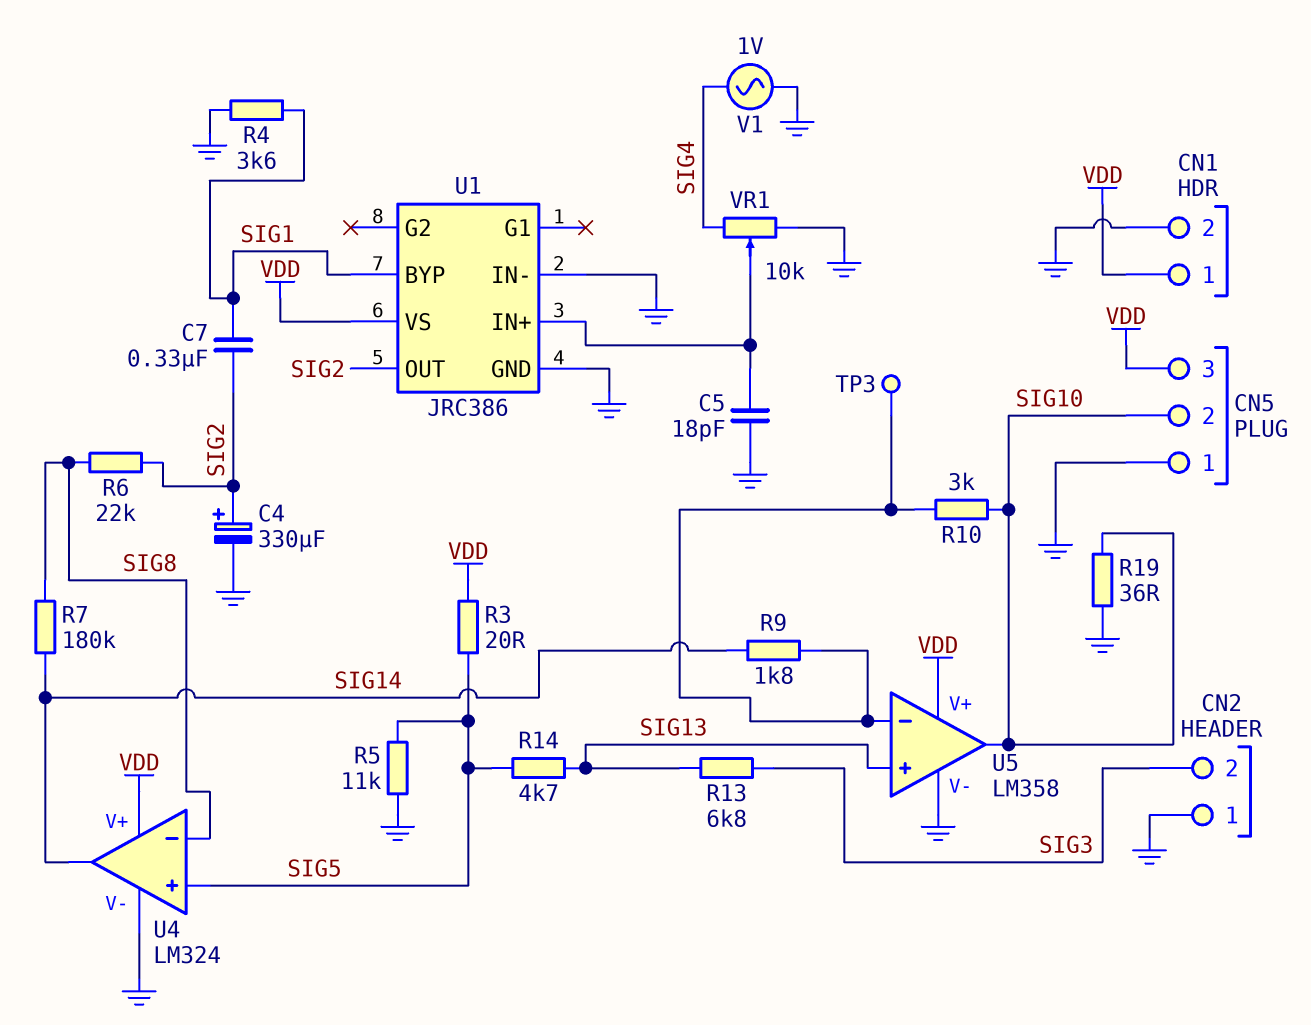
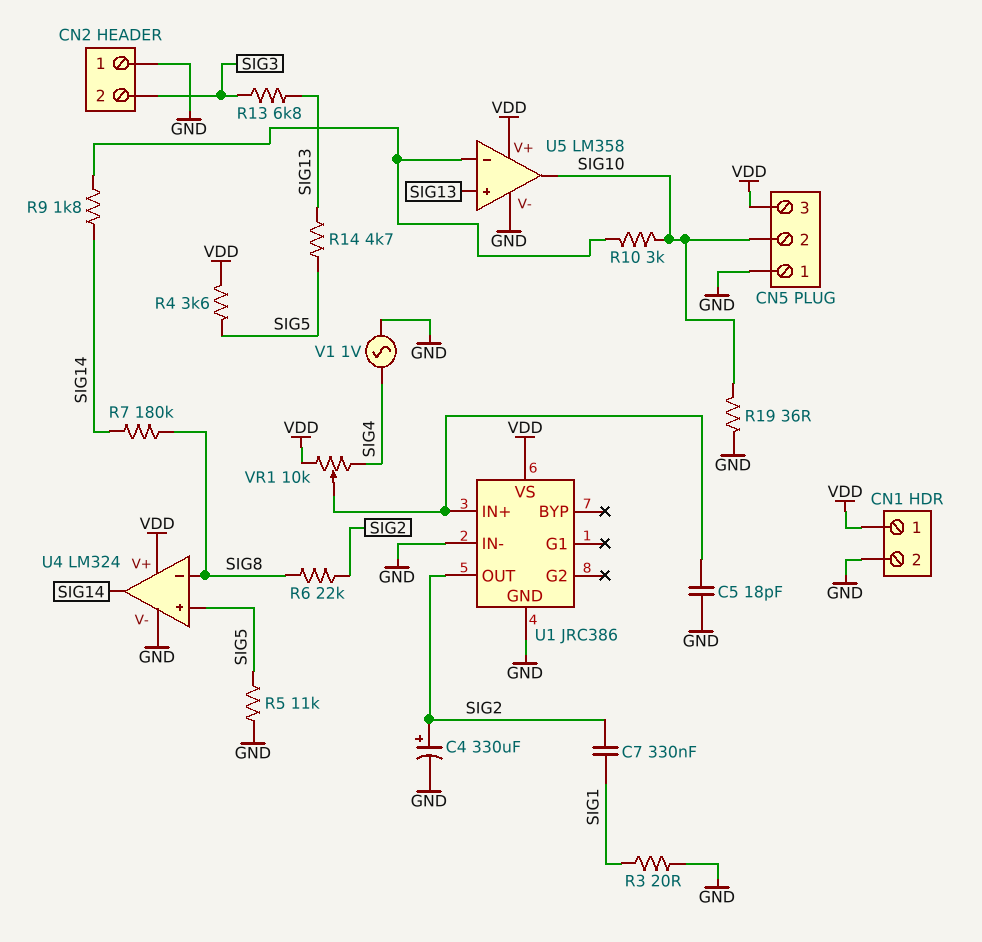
R3: 20 (SIG5, VDD) -> 20 (GND, SIG1)
R4: 3.6k (GND, SIG1) -> 3.6k (SIG5, VDD)
TP3: test point (U5/in-) -> none
U1 pin BYP: SIG1 -> none
VR1: 10k (GND, SIG4, wiper U1/IN+) -> 10k (SIG4, VDD, wiper U1/IN+)

